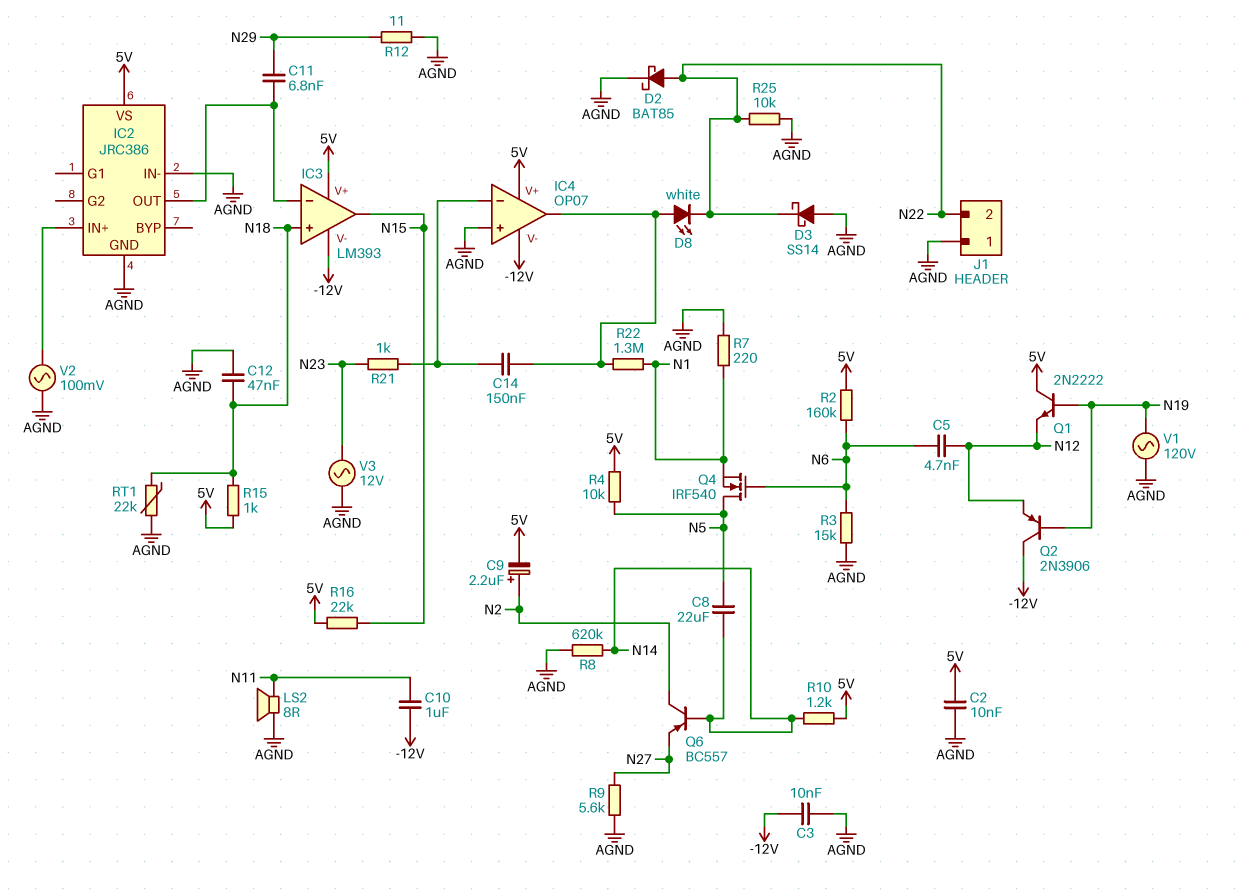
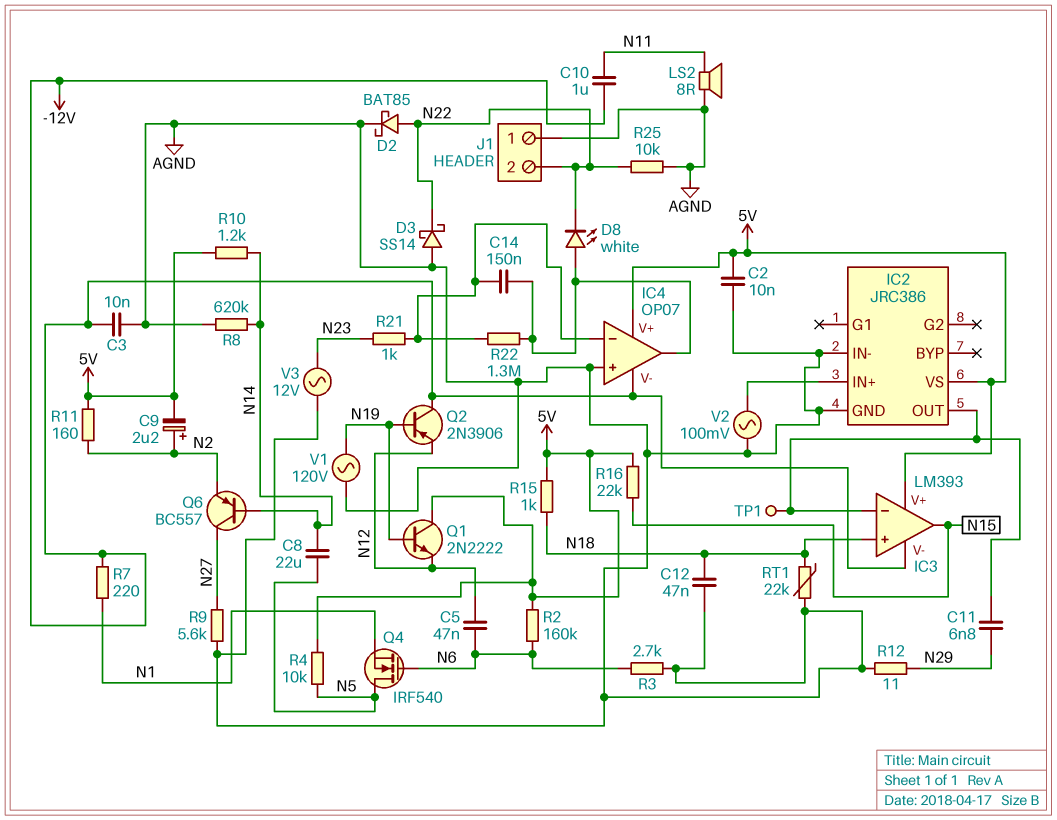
C5: 4.7nF (N6, N12) -> 47nF (N6, N12)
Q6: PNP BC557 (B N14, C N2, E N27) -> PNP BC557 (B N14, C N27, E N2)
R3: 15k (AGND, N6) -> 2.7k (AGND, N6)
R7: 220 (AGND, N1) -> 220 (-12V, N1)
R11: none -> 160 (5V, N2)
R22: 1.3M (IC4/out, N1) -> 1.3M (IC4/in-, IC4/out)
TP1: none -> test point (IC2/OUT)

